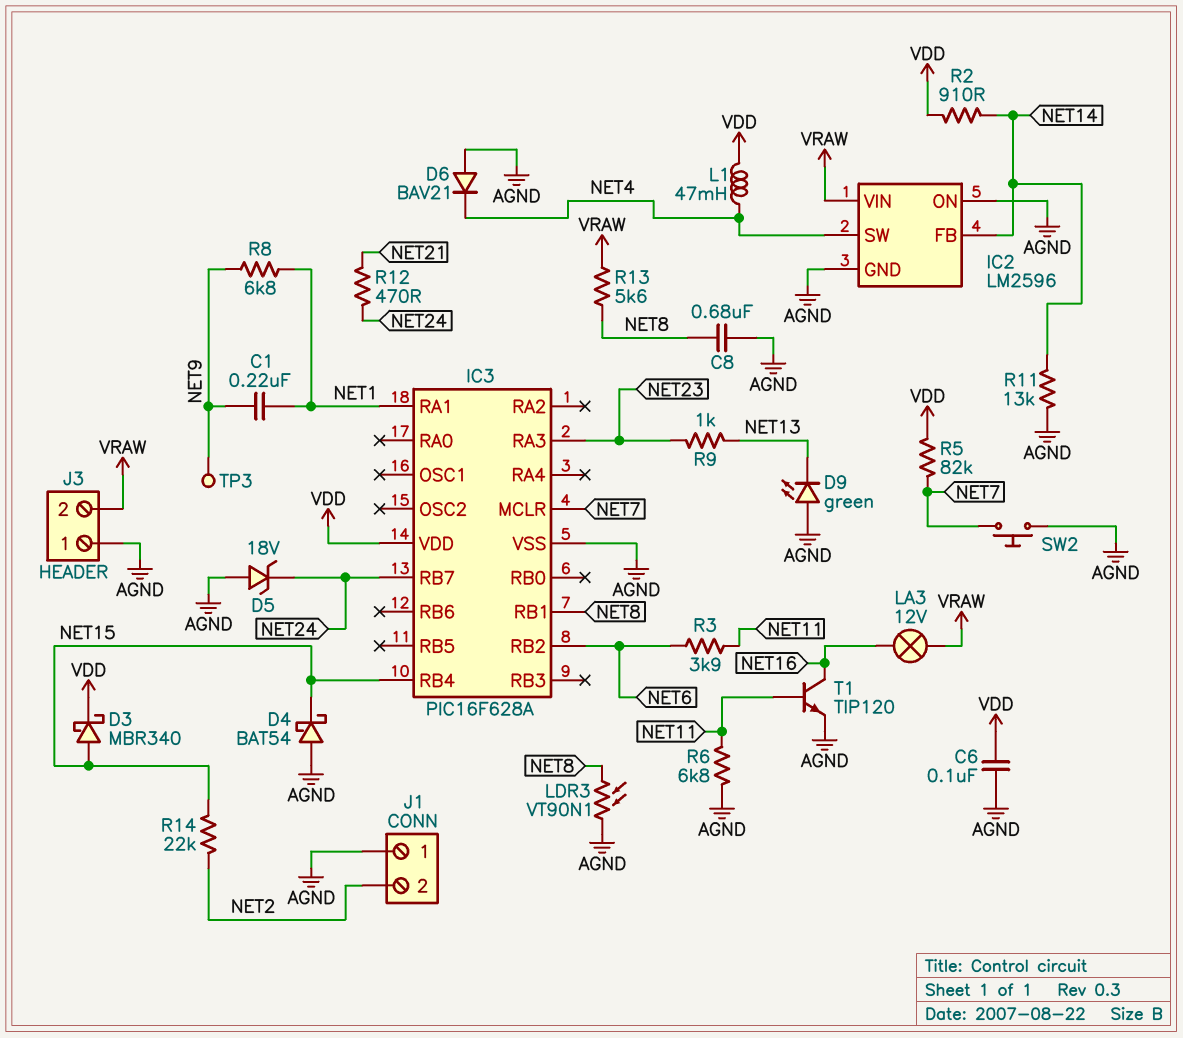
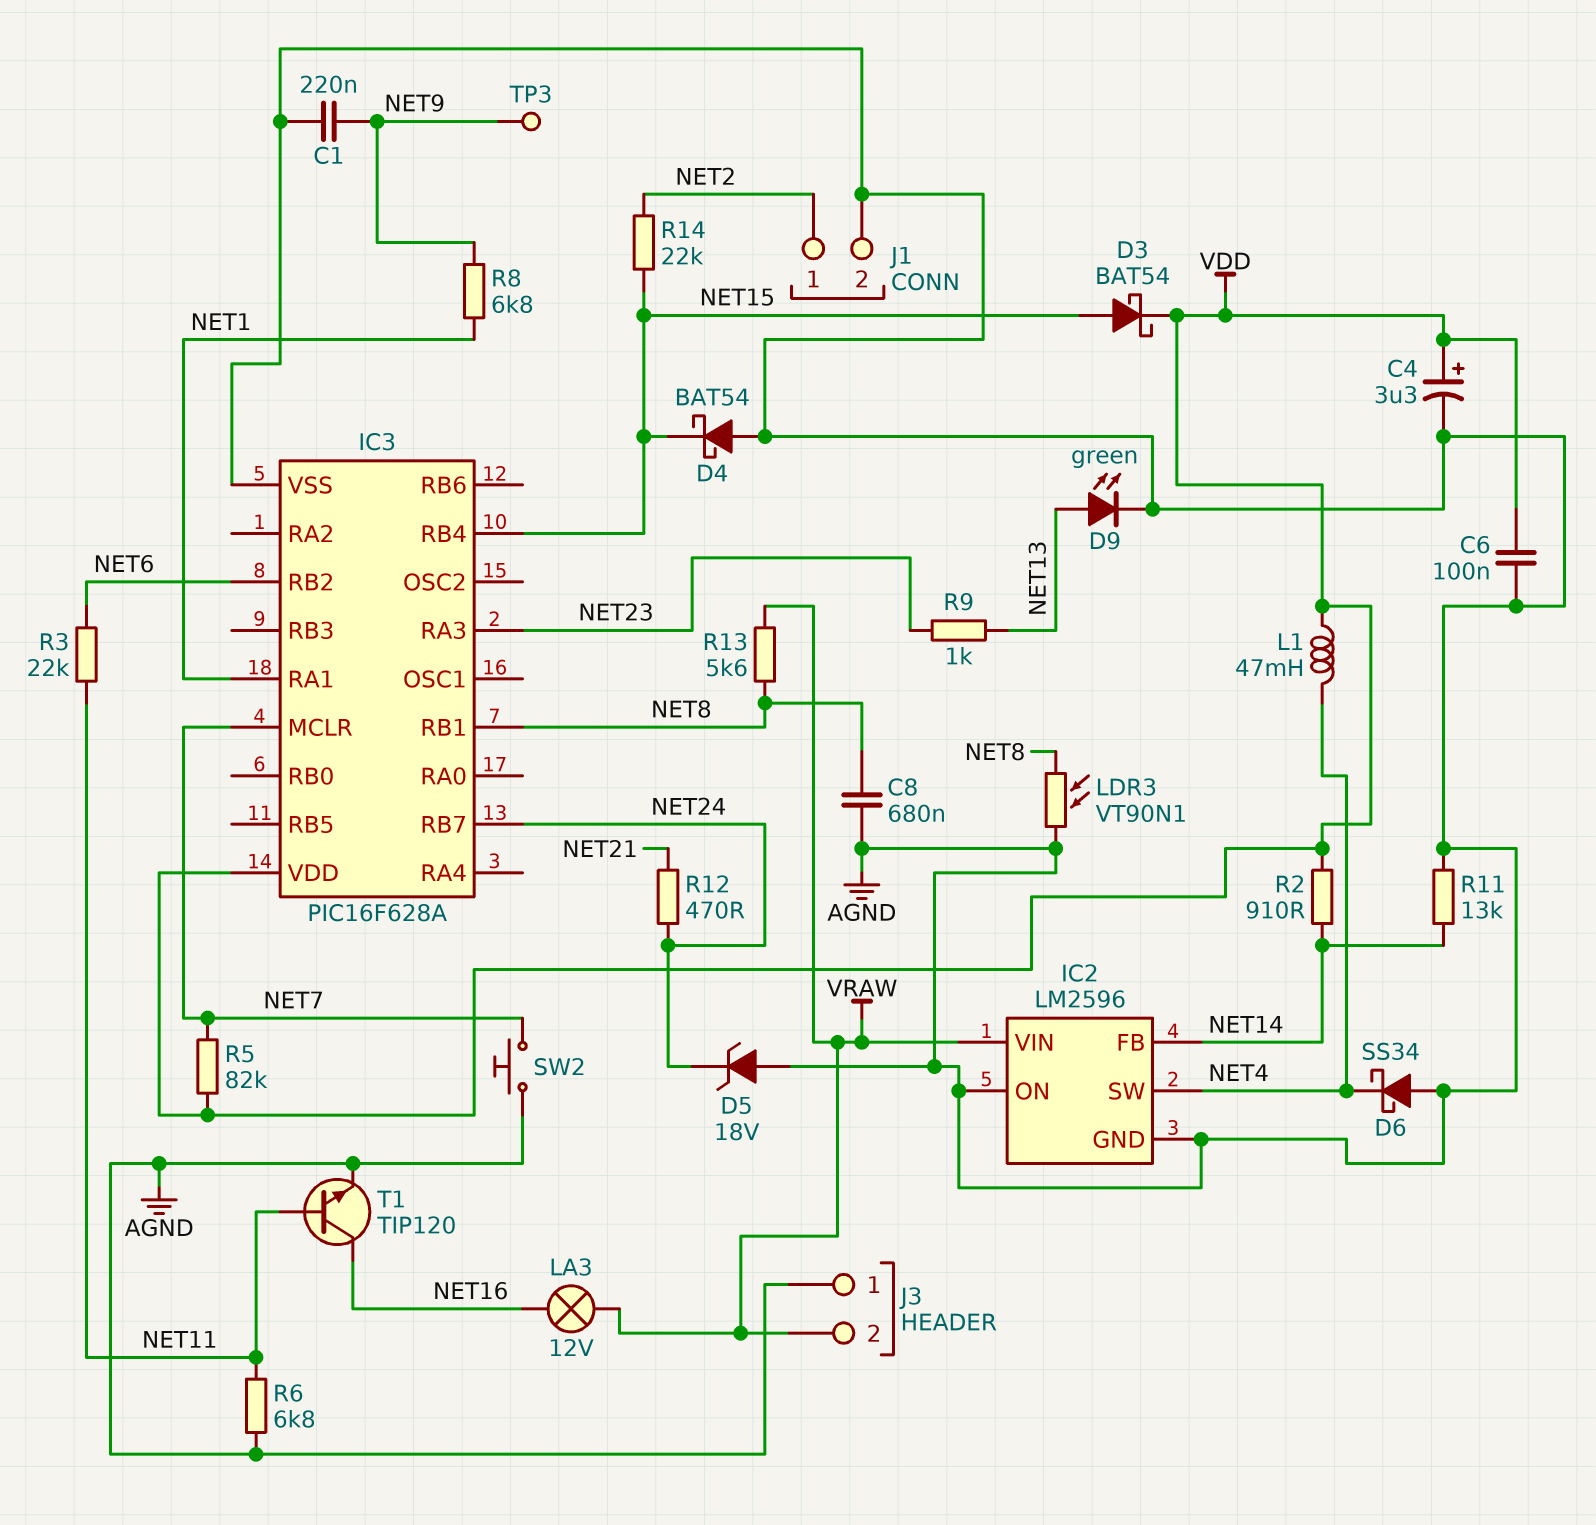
C1: 220nF (NET1, NET9) -> 220nF (AGND, NET9)
C4: none -> 3.3uF (plus VDD, minus AGND)
D3: schottky MBR340 (A NET15, K VDD) -> schottky BAT54 (A NET15, K VDD)
D6: diode BAV21 (A AGND, K NET4) -> schottky SS34 (A AGND, K NET4)
D9: LED green (A AGND, K NET13) -> LED green (A NET13, K AGND)
J1 pin 1: AGND -> NET2
J1 pin 2: NET2 -> AGND
R3: 3.9k (NET6, NET11) -> 22k (NET6, NET11)

